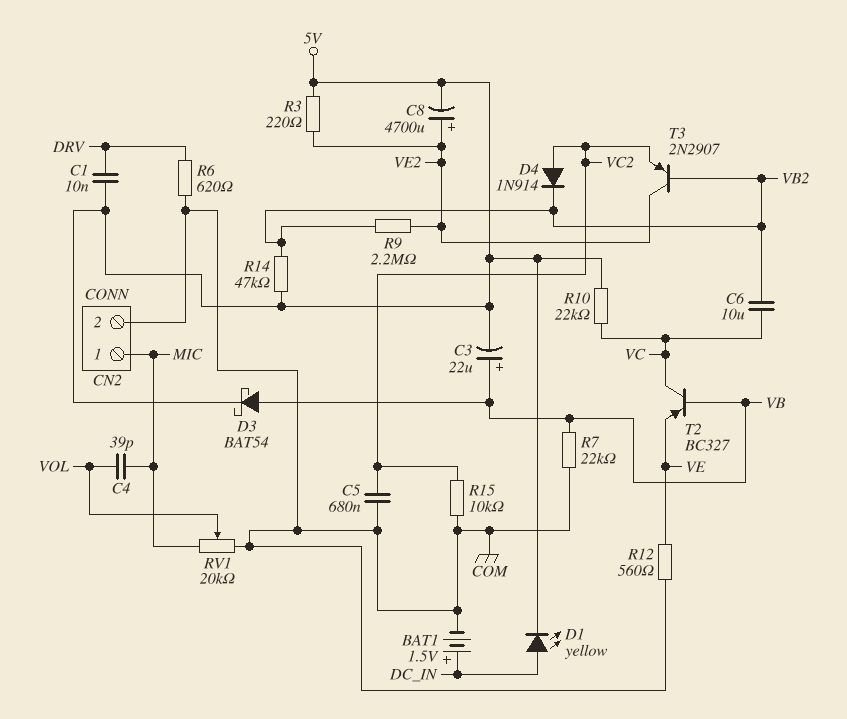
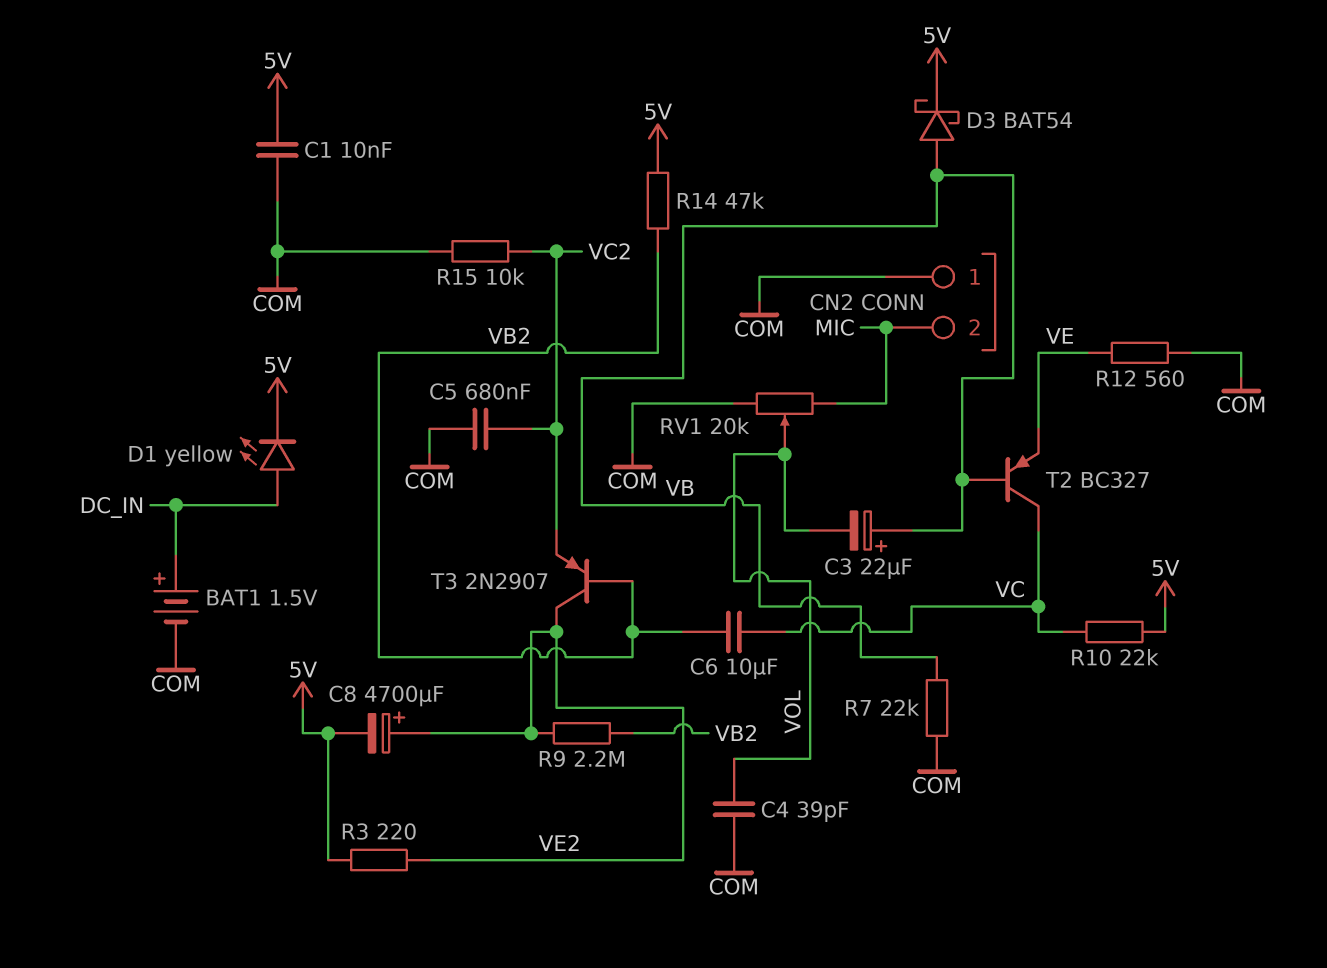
C1: 10nF (5V, DRV) -> 10nF (5V, COM)
C3: 22uF (plus VB, minus 5V) -> 22uF (plus VB, minus VOL)
C4: 39pF (MIC, VOL) -> 39pF (COM, VOL)
CN2 pin 1: MIC -> COM
CN2 pin 2: COM -> MIC
D4: diode 1N914 (A VC2, K VB2) -> none
R6: 620 (COM, DRV) -> none

